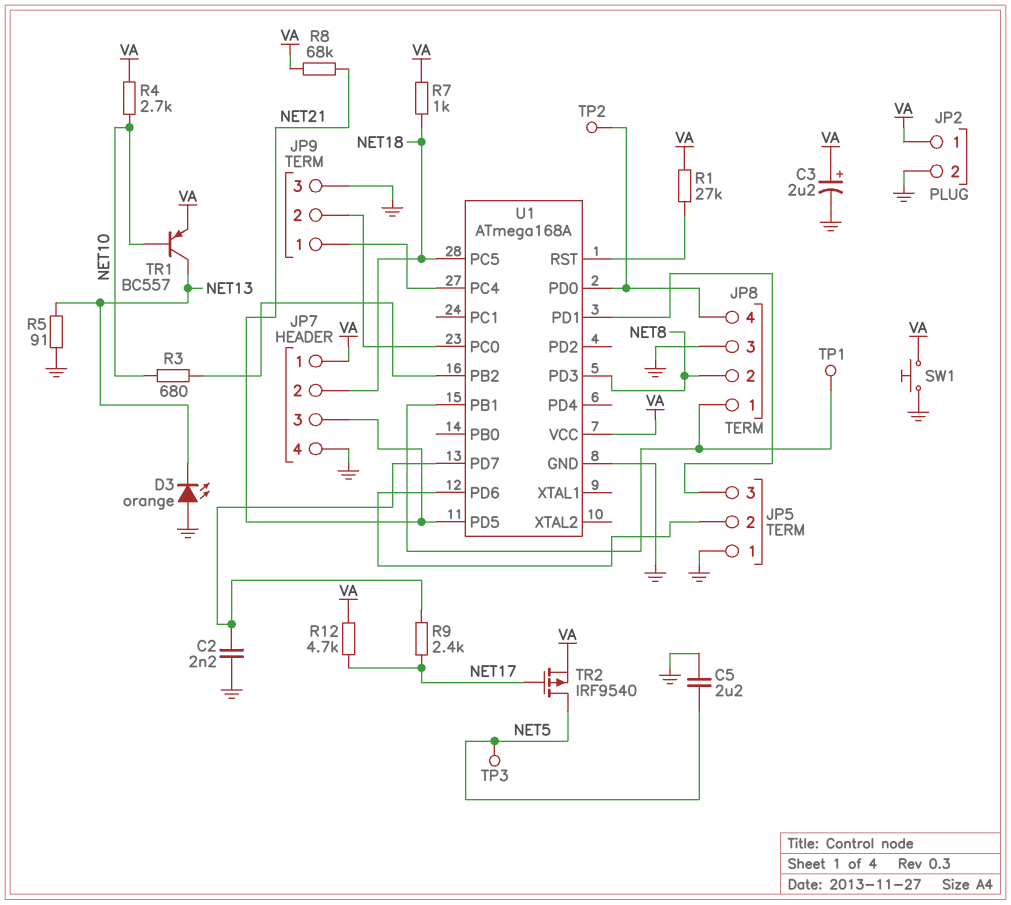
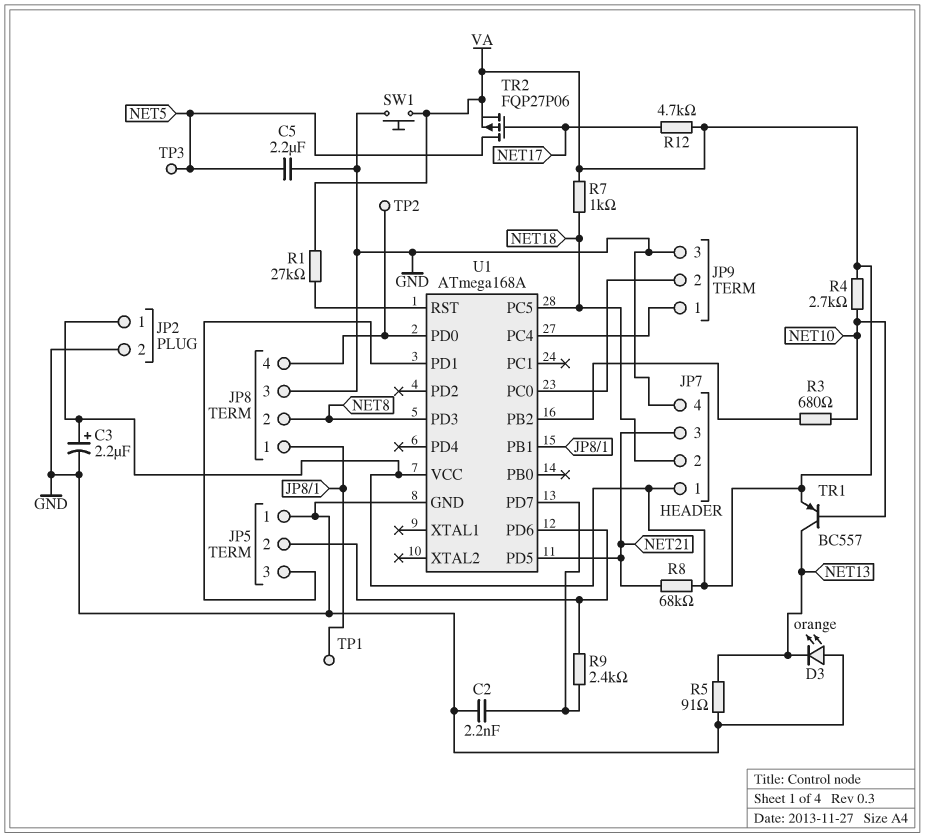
R9: 2.4k (NET17, U1/PD7) -> 2.4k (JP5/2, U1/PD7)
TR2: PMOS IRF9540 (G NET17, D NET5, S VA) -> PMOS FQP27P06 (G NET17, D NET5, S VA)

